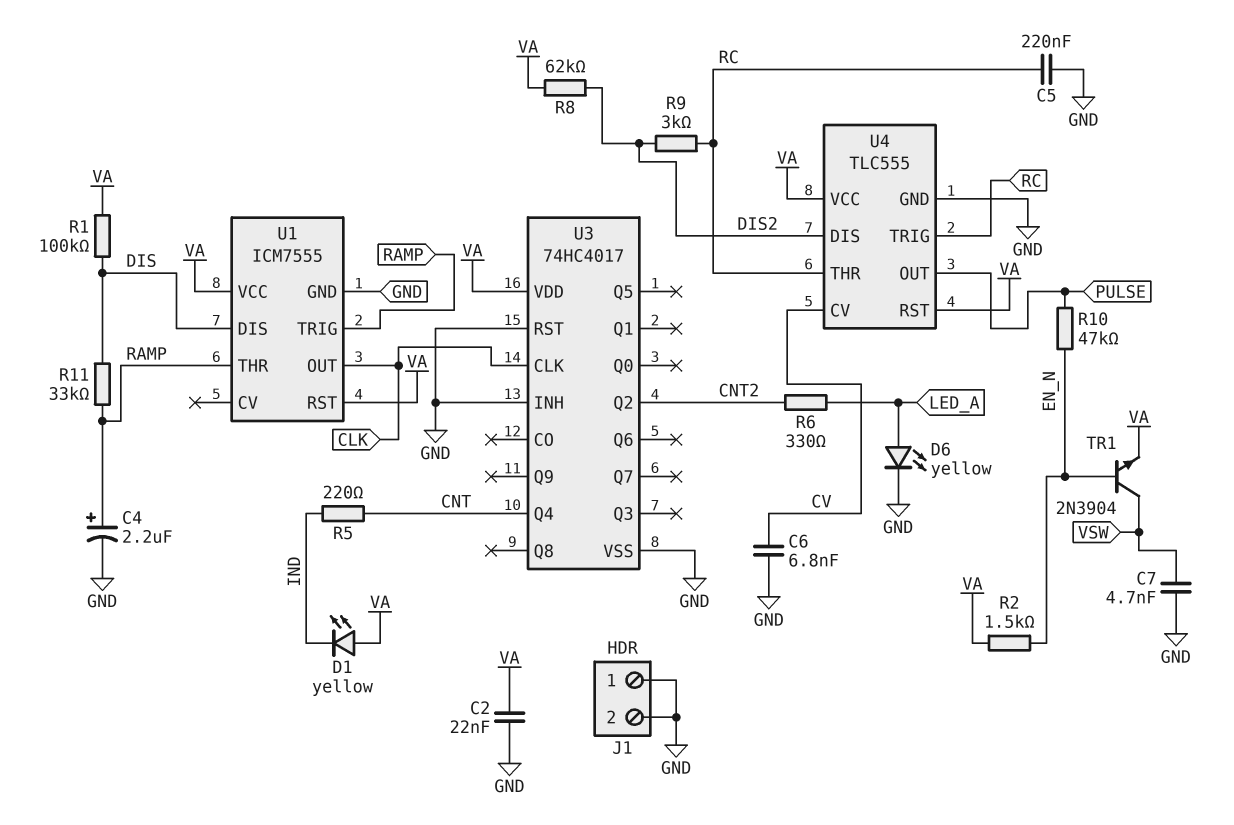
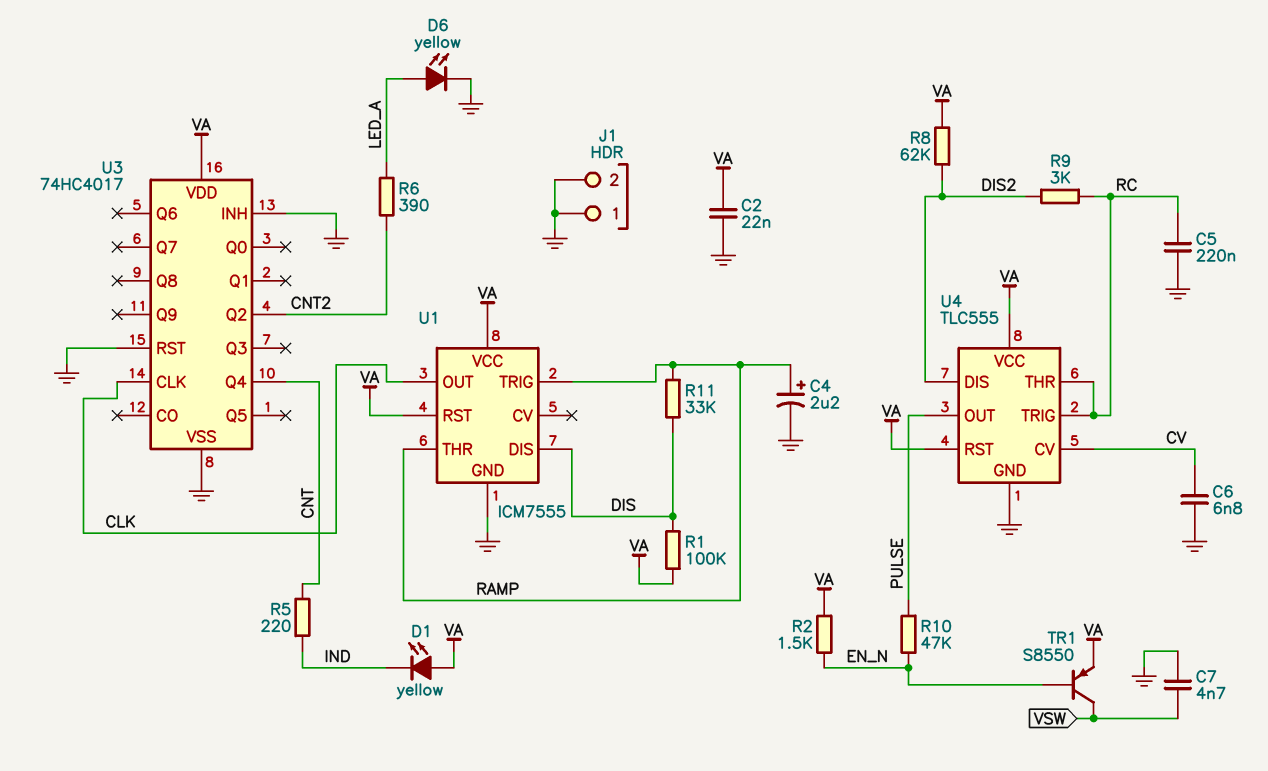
R6: 330 (CNT2, LED_A) -> 390 (CNT2, LED_A)
TR1: NPN 2N3904 (B EN_N, C VSW, E VA) -> PNP S8550 (B EN_N, C VSW, E VA)

